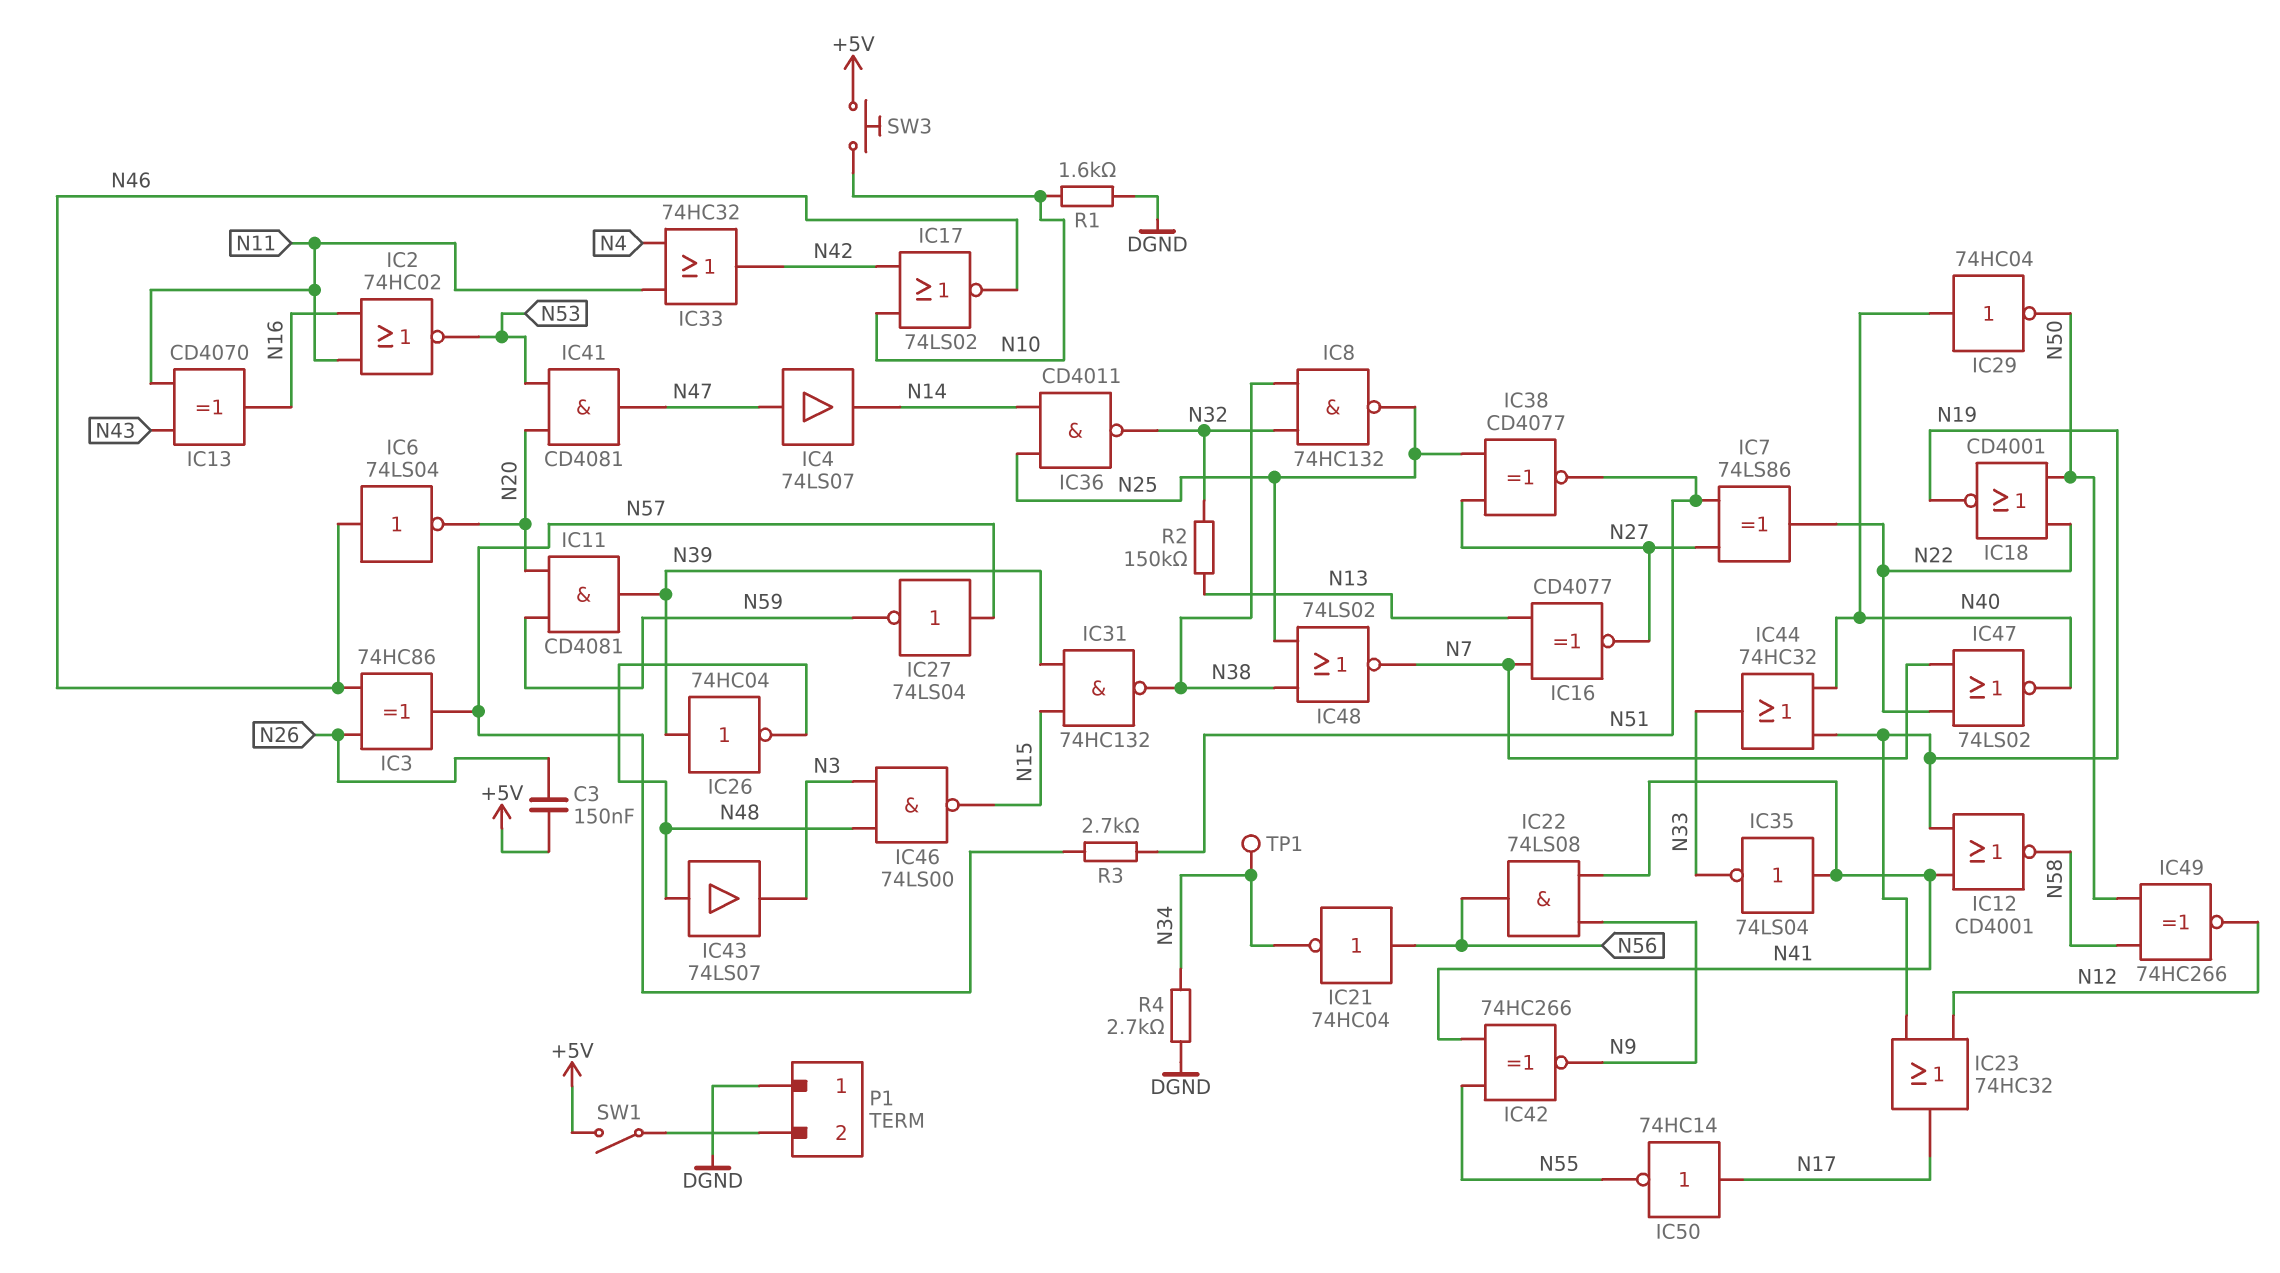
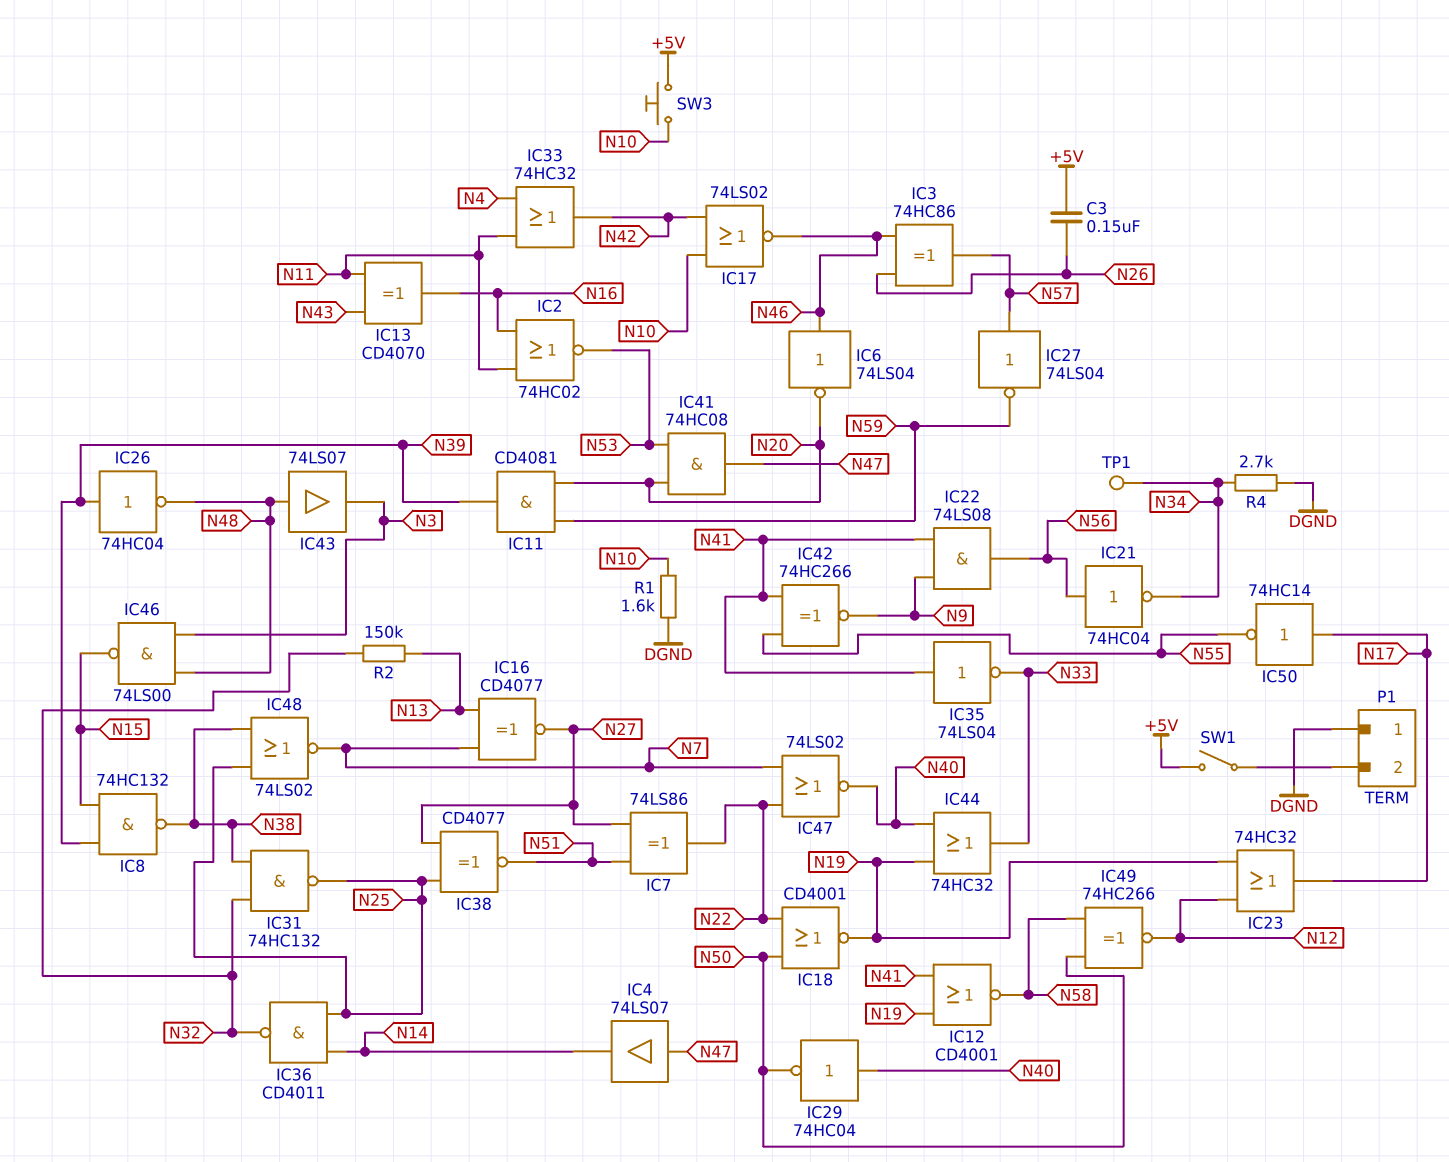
IC8: NAND 74HC132 (in N32, in N38, out N25) -> NAND 74HC132 (in N15, in N39, out N38)
IC31: NAND 74HC132 (in N15, in N39, out N38) -> NAND 74HC132 (in N32, in N38, out N25)
IC41: AND CD4081 (in N20, in N53, out N47) -> AND 74HC08 (in N20, in N53, out N47)
R3: 2.7k (N51, N57) -> none

